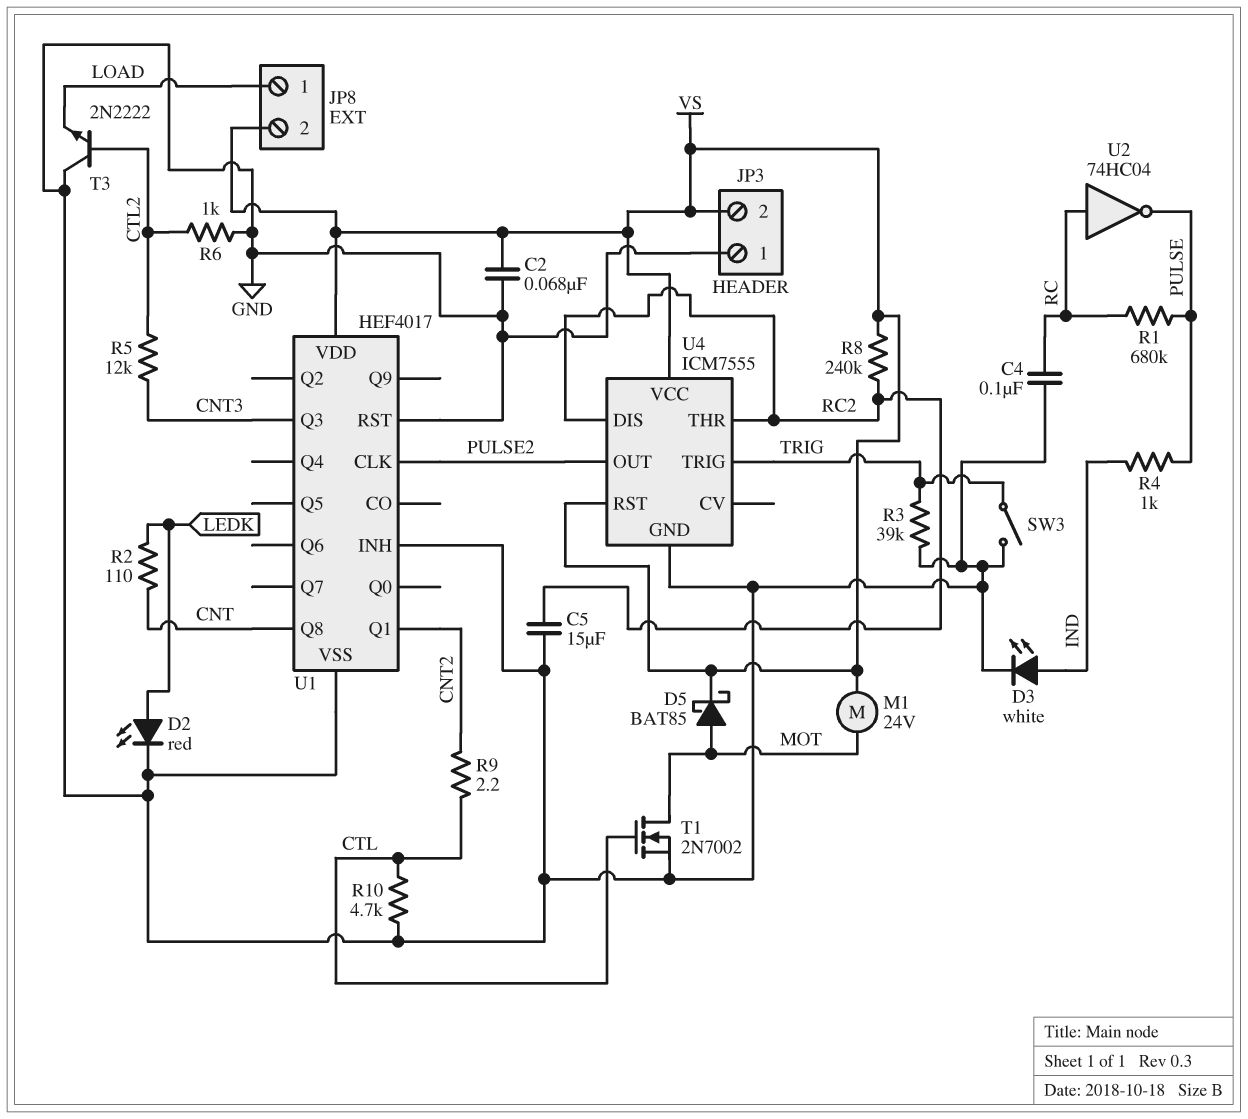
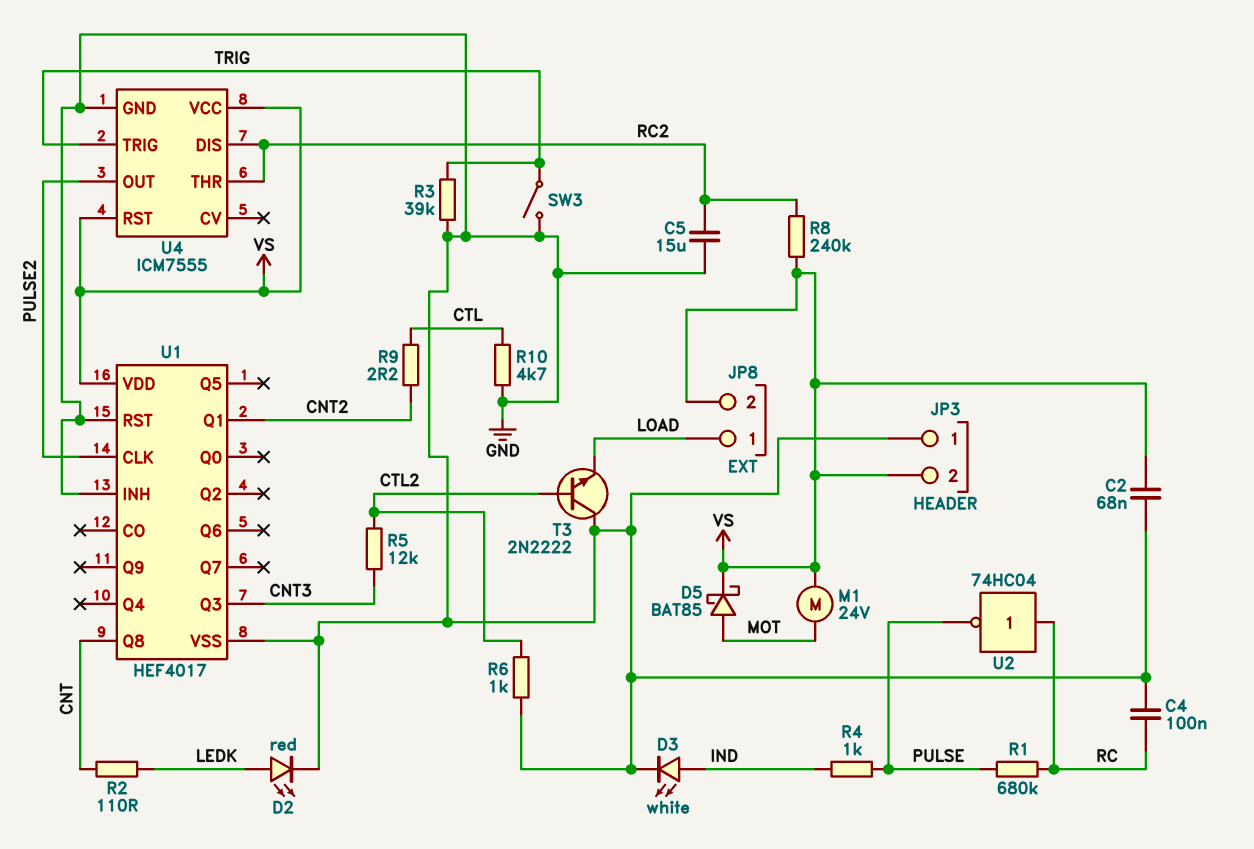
T1: NMOS 2N7002 (G CTL, D MOT, S GND) -> none

